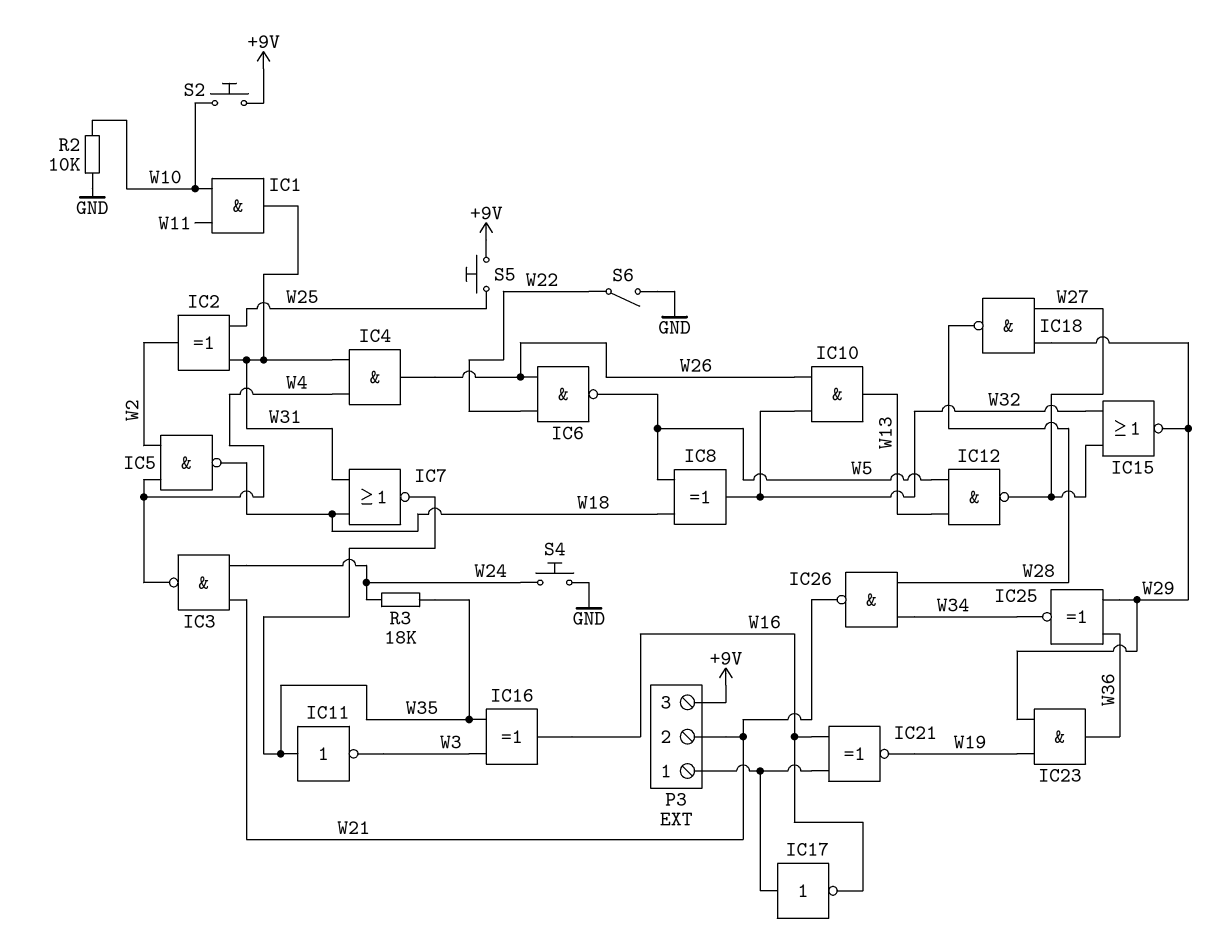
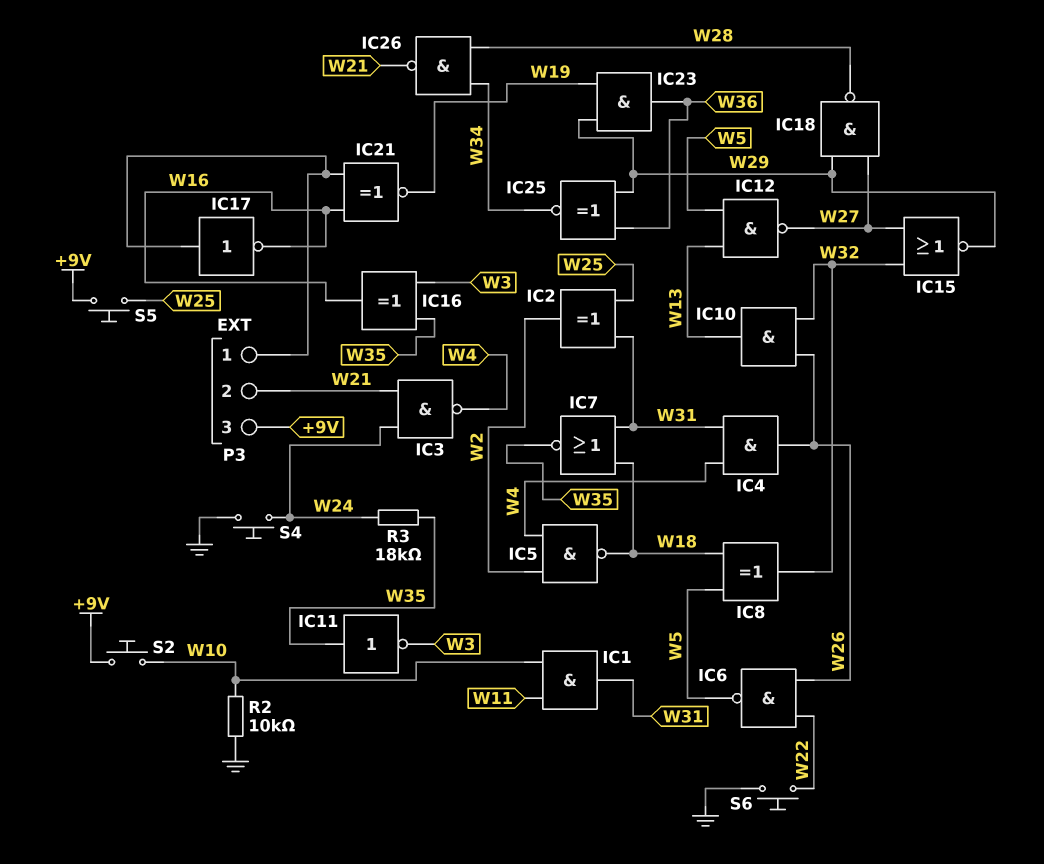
S6: switch (GND, W22) -> button (GND, W22)

